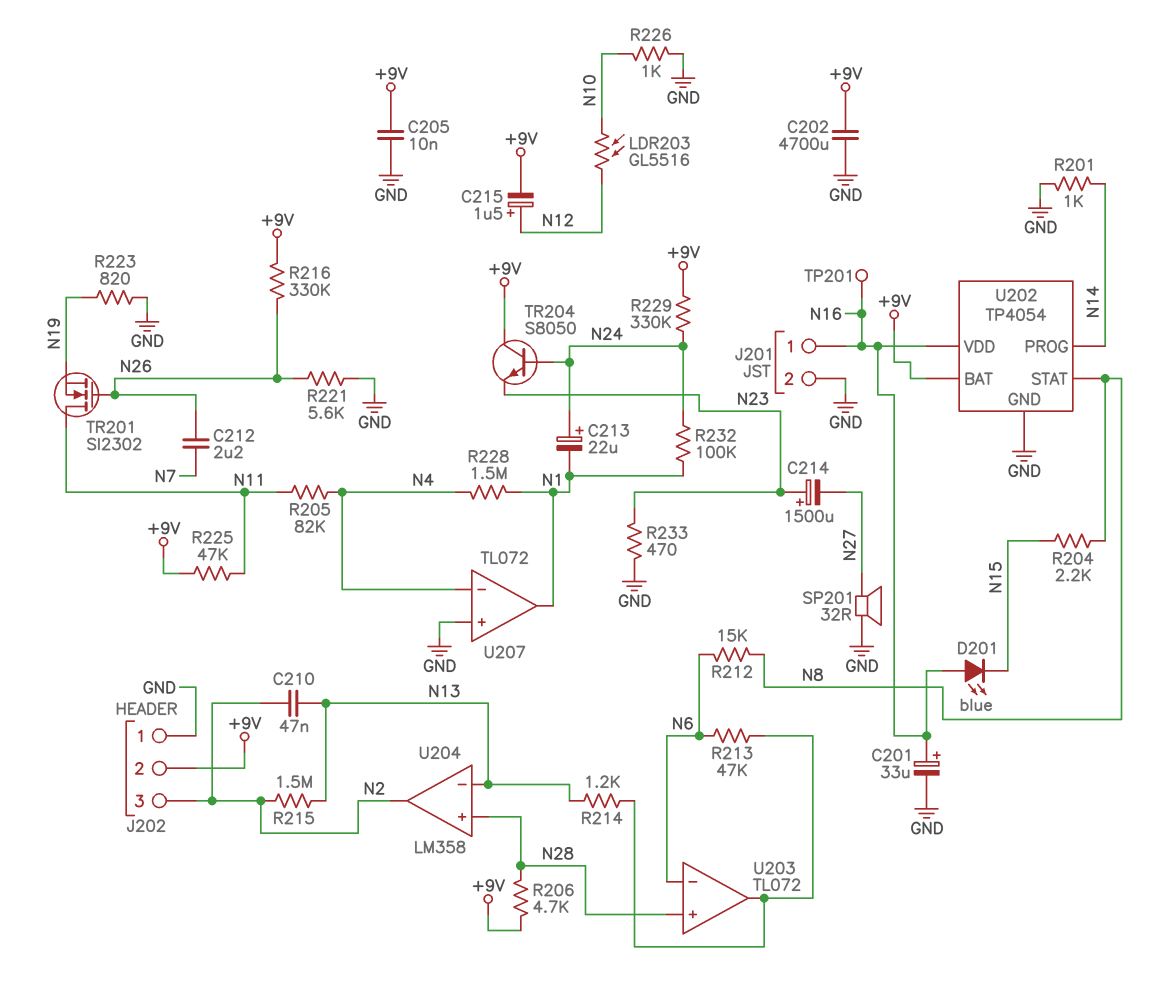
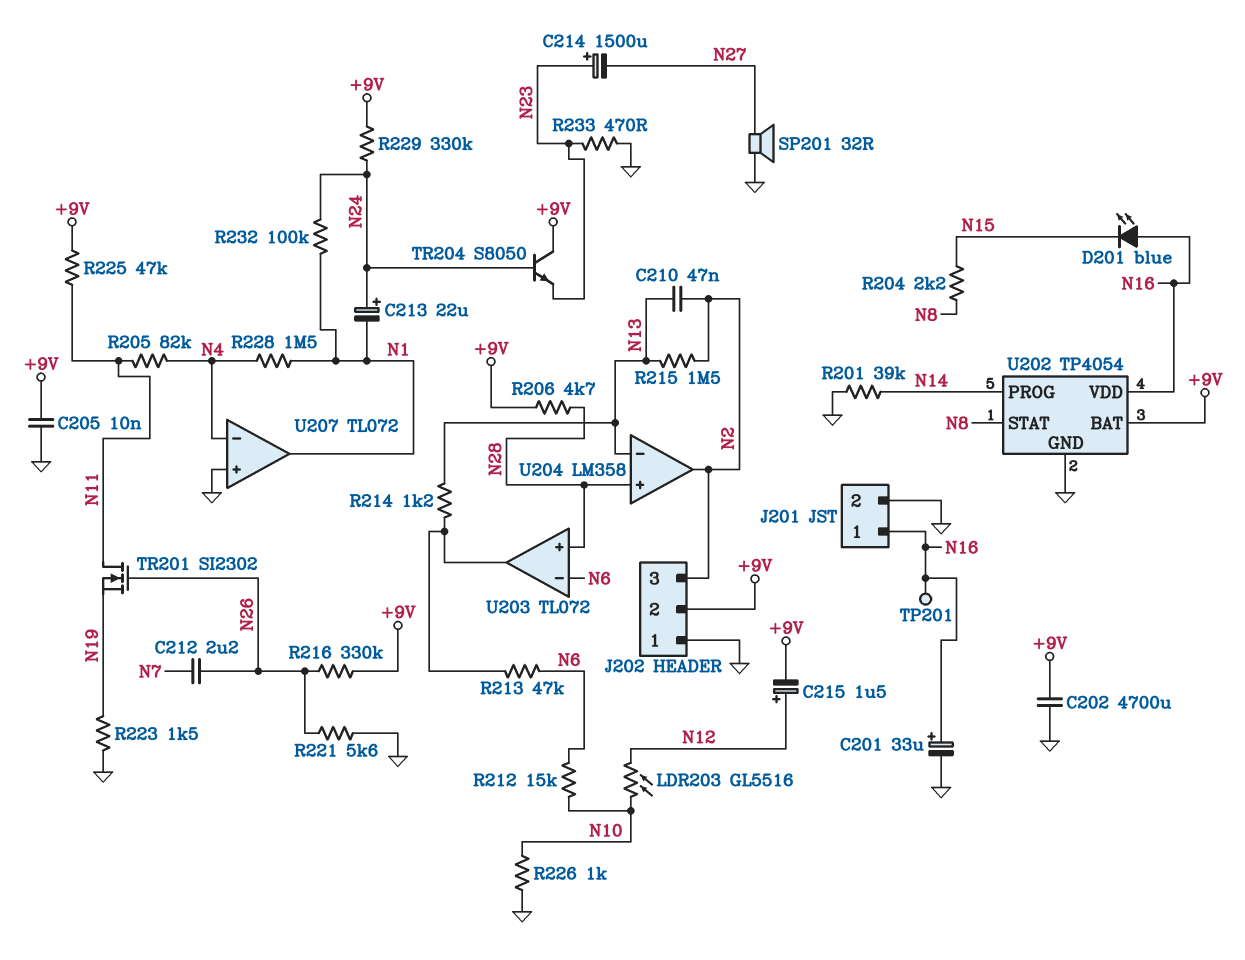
R201: 1k (GND, N14) -> 39k (GND, N14)
R212: 15k (N6, N8) -> 15k (N6, N10)
R223: 820 (GND, N19) -> 1.5k (GND, N19)

